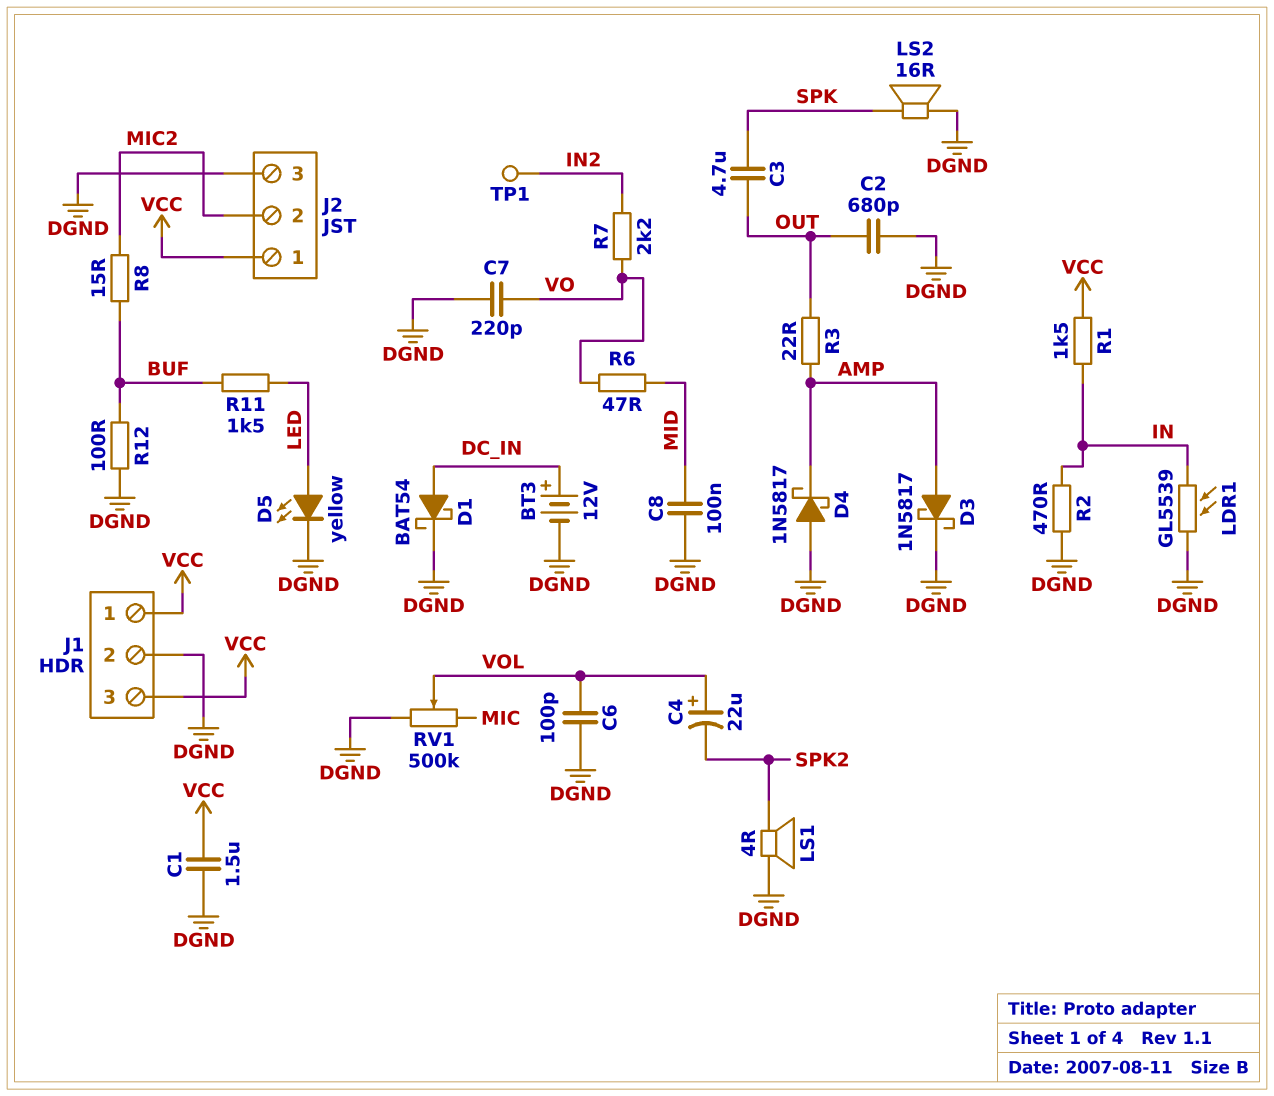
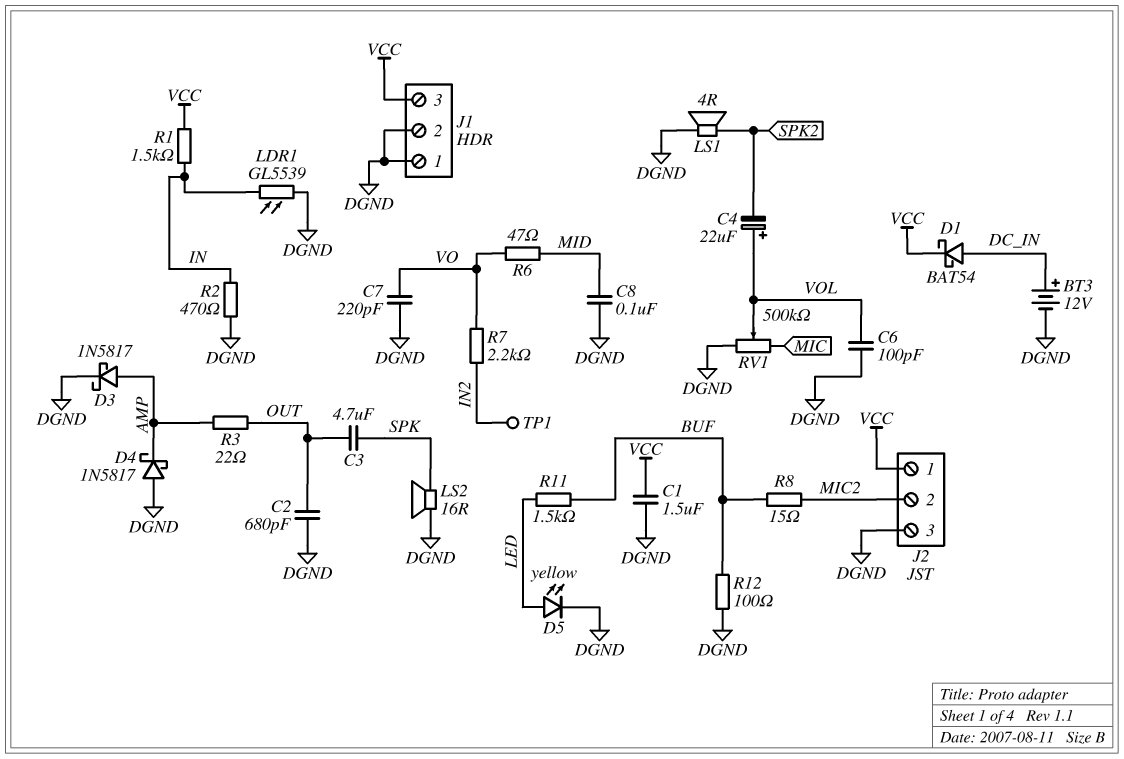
D1: schottky BAT54 (A DC_IN, K DGND) -> schottky BAT54 (A DC_IN, K VCC)
J1 pin 1: VCC -> DGND

